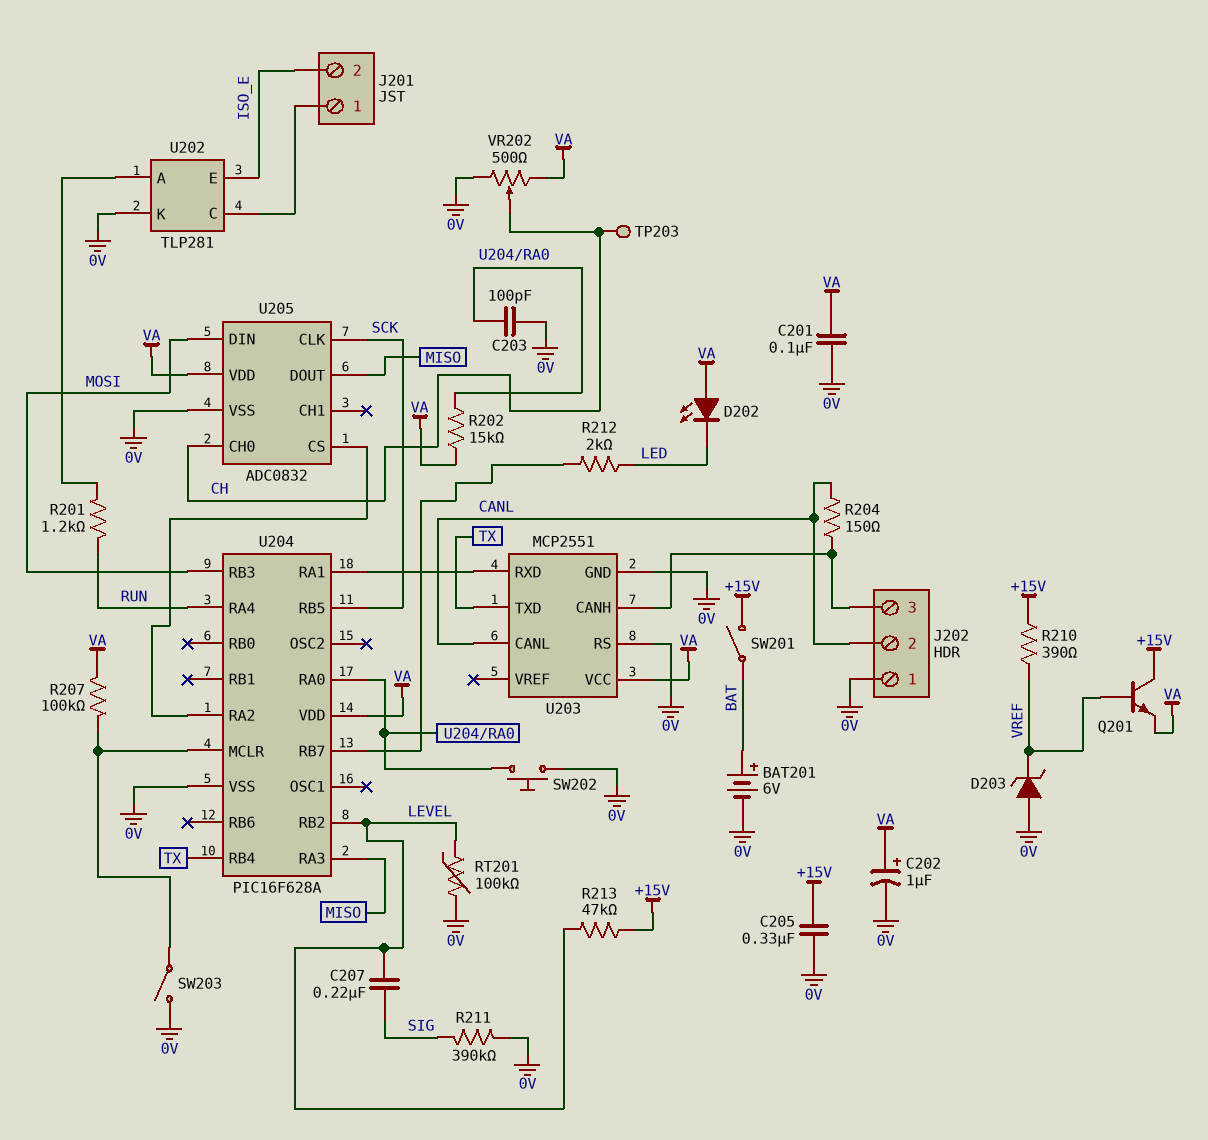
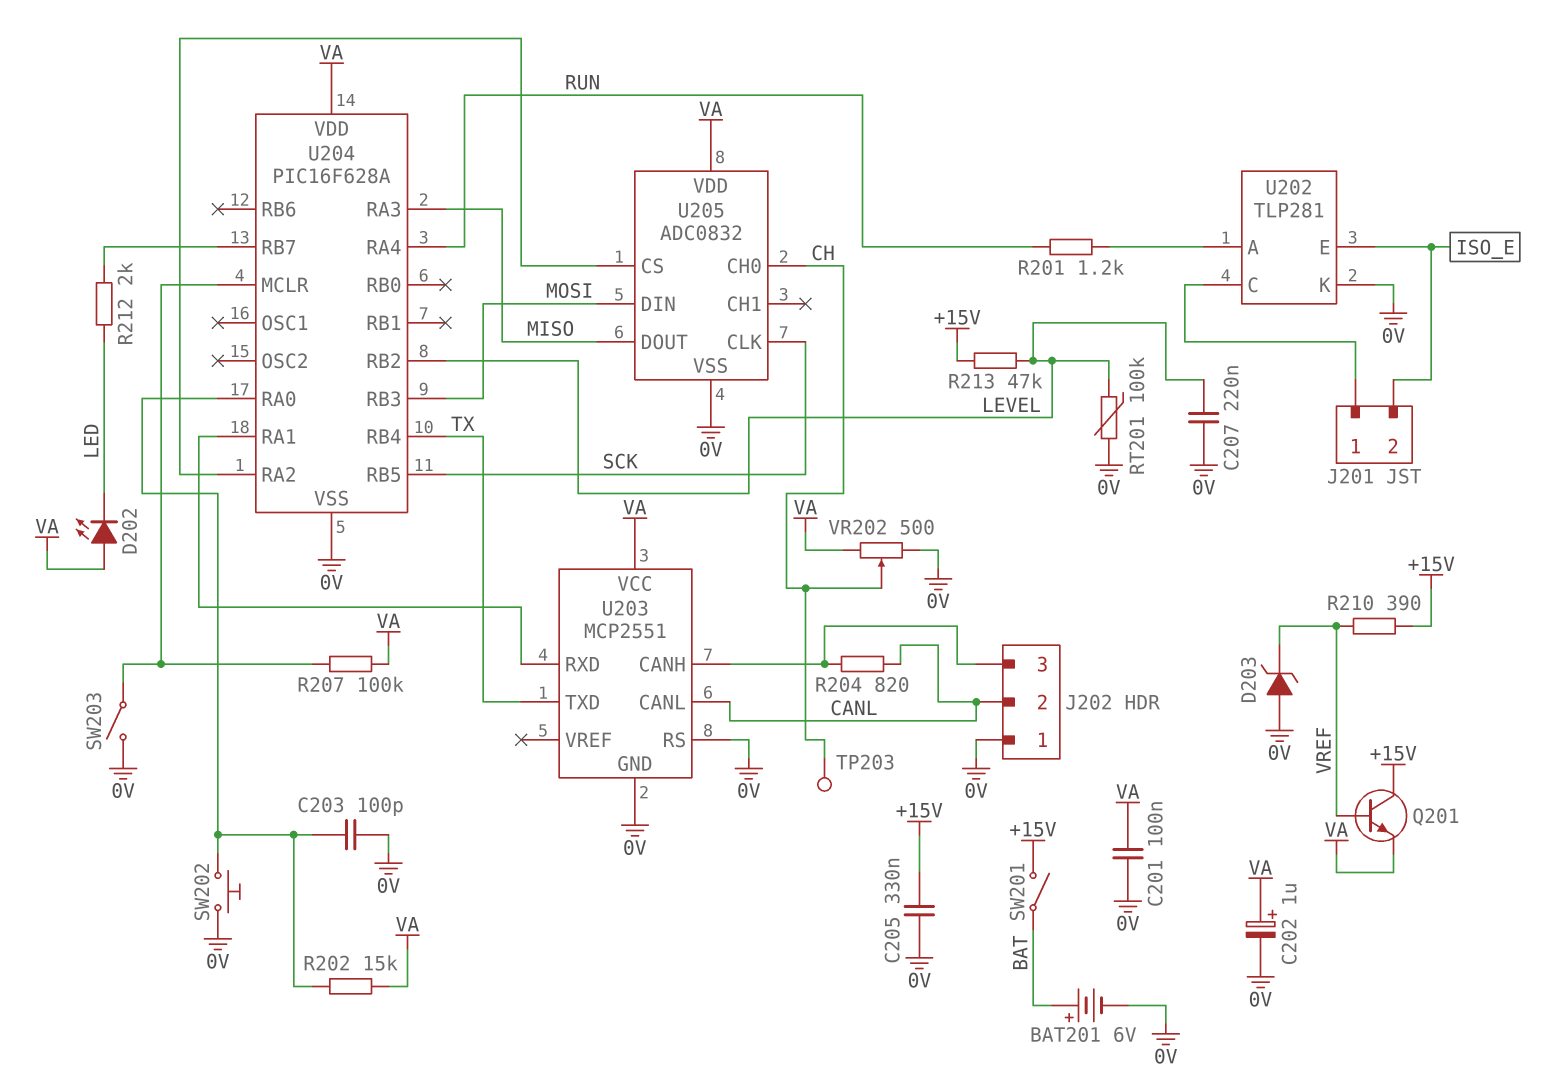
C207: 220nF (LEVEL, SIG) -> 220nF (0V, LEVEL)
R204: 150 (CANL, J202/3) -> 820 (CANL, J202/3)
R211: 390k (0V, SIG) -> none

